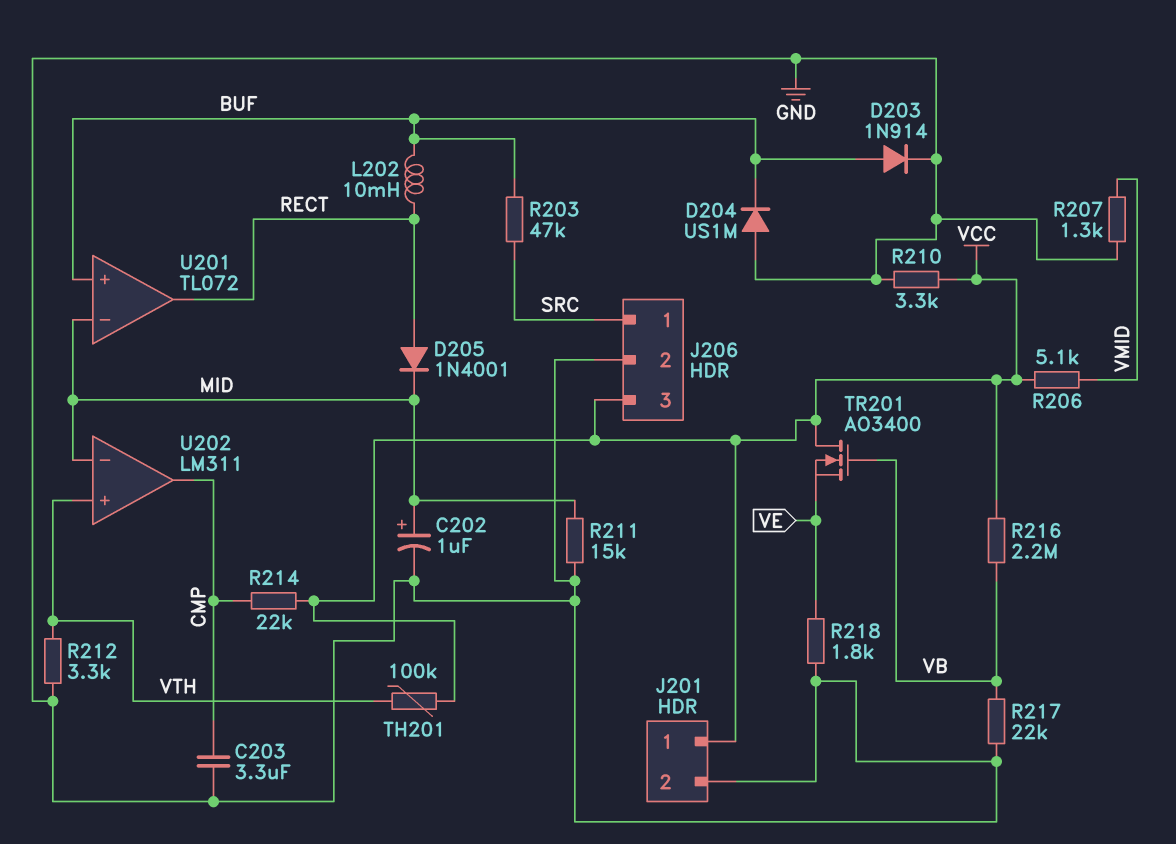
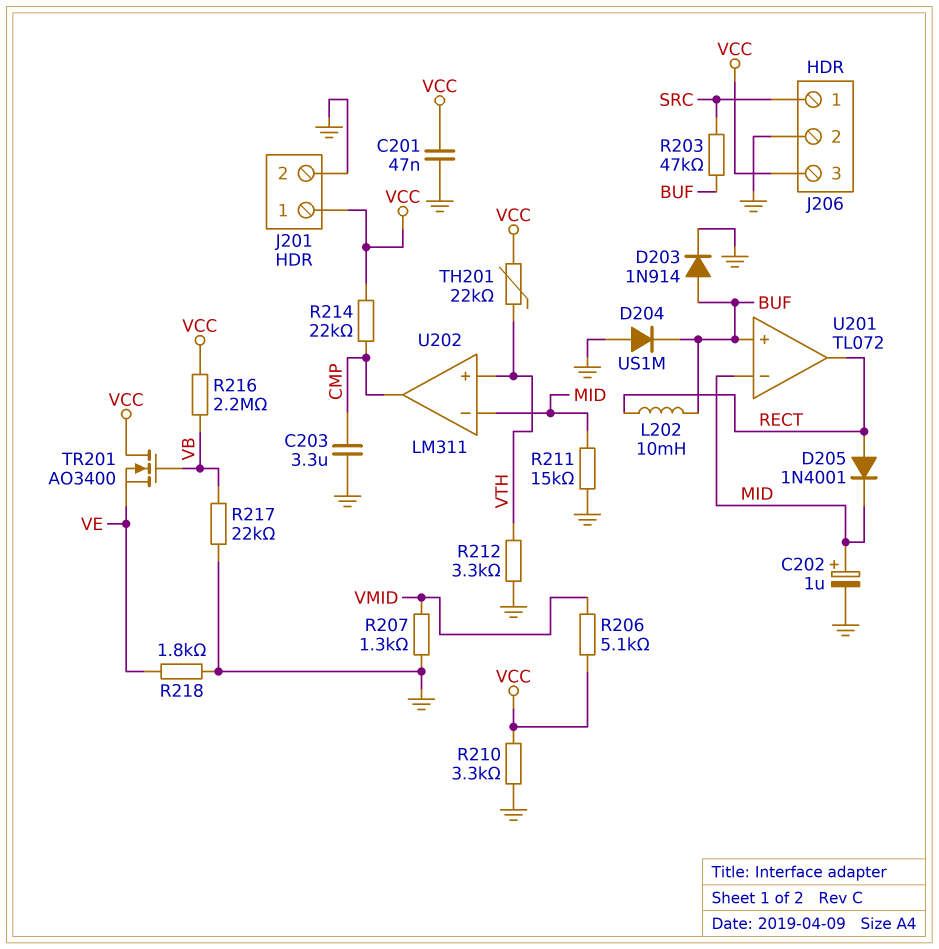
C201: none -> 47nF (GND, VCC)
TH201: 100k (VCC, VTH) -> 22k (VCC, VTH)

